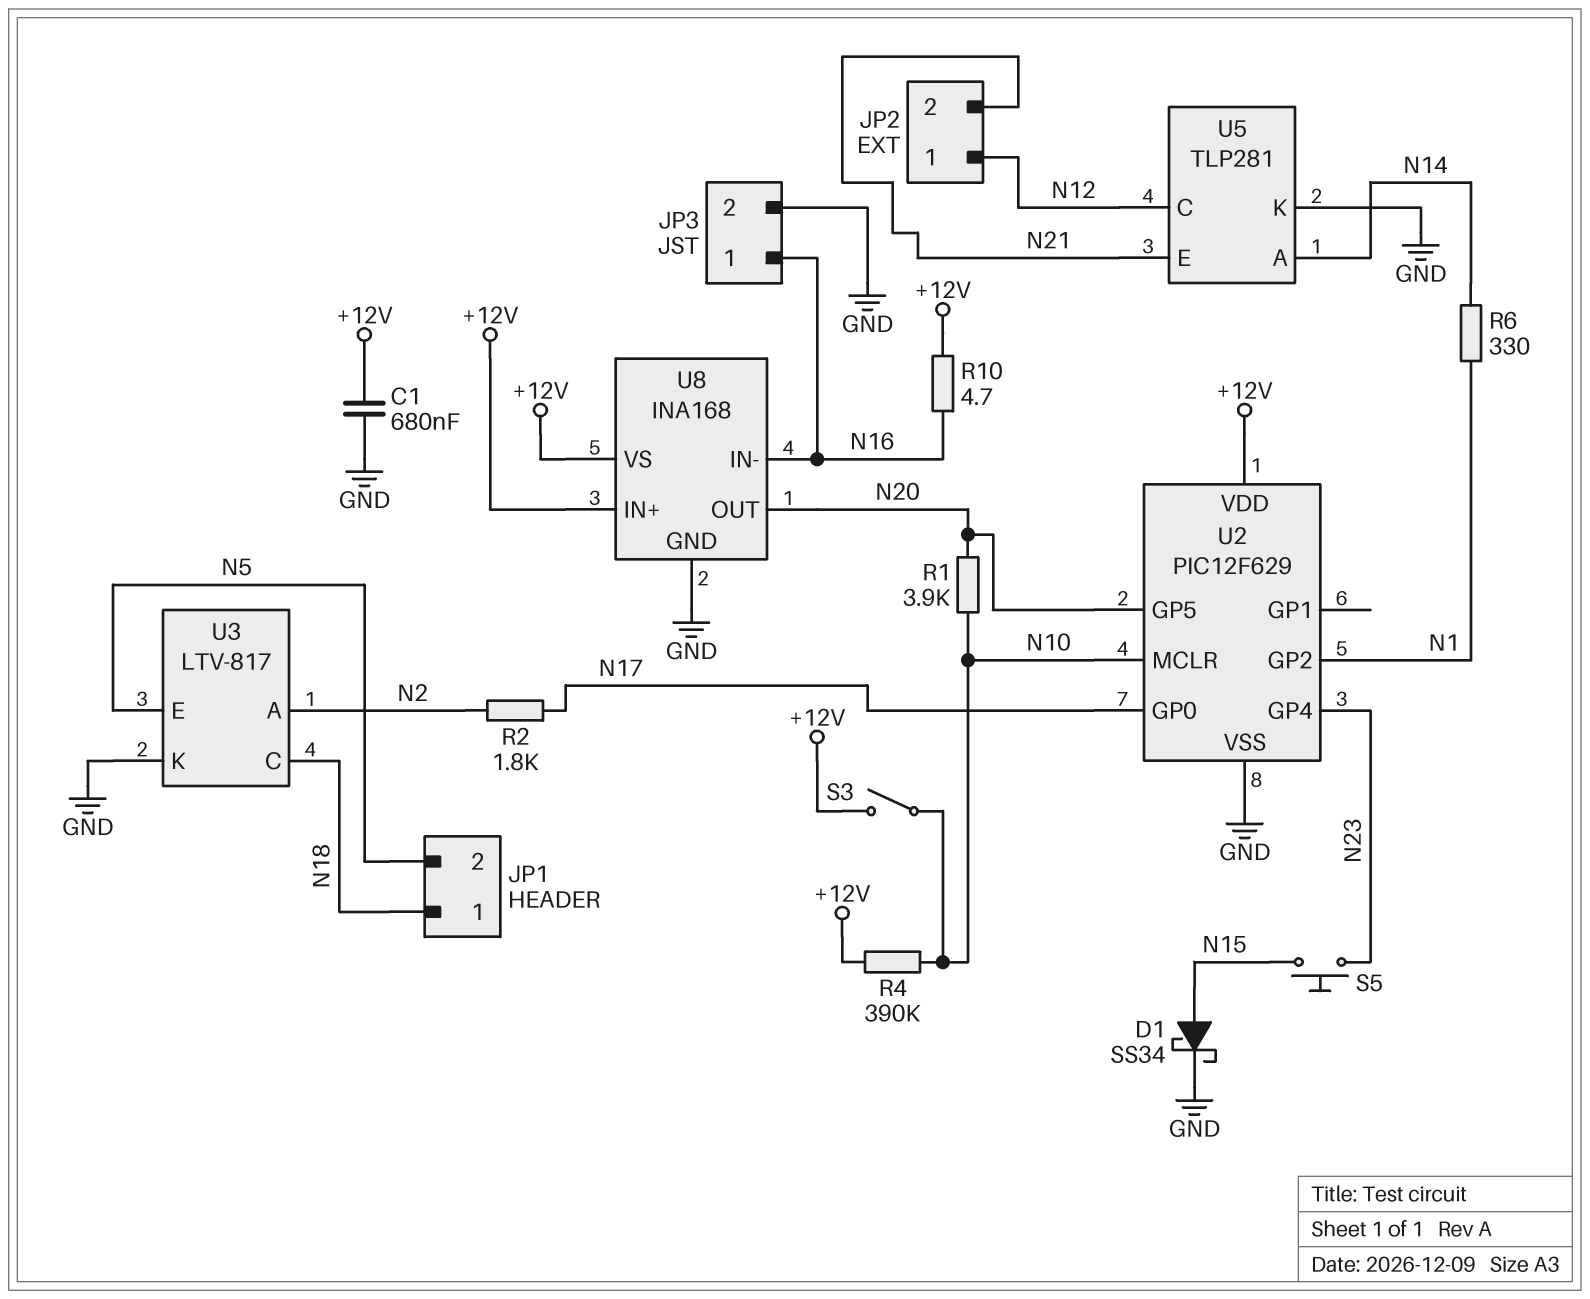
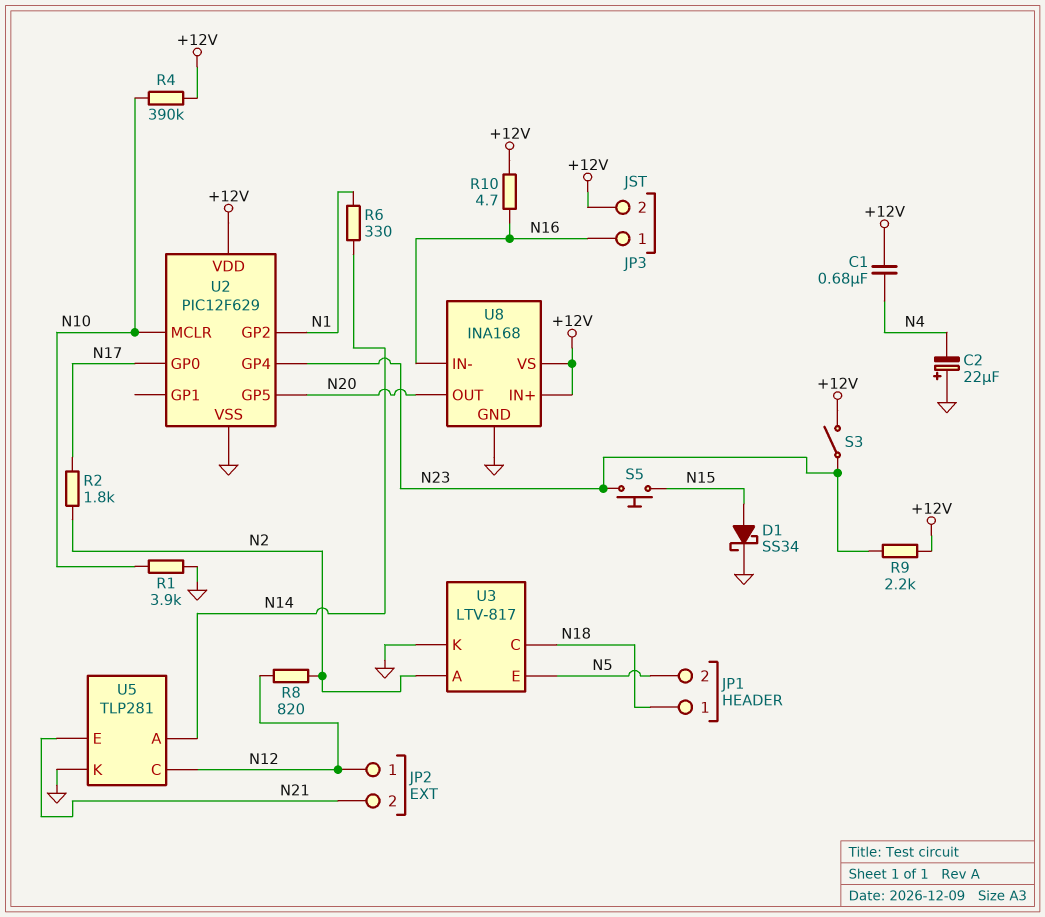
C1: 680nF (+12V, GND) -> 680nF (+12V, N4)
C2: none -> 22uF (plus GND, minus N4)
JP3 pin 2: GND -> +12V
R1: 3.9k (N10, N20) -> 3.9k (GND, N10)
R8: none -> 820 (N2, N12)
R9: none -> 2.2k (+12V, N23)
S3: switch (+12V, N10) -> switch (+12V, N23)

